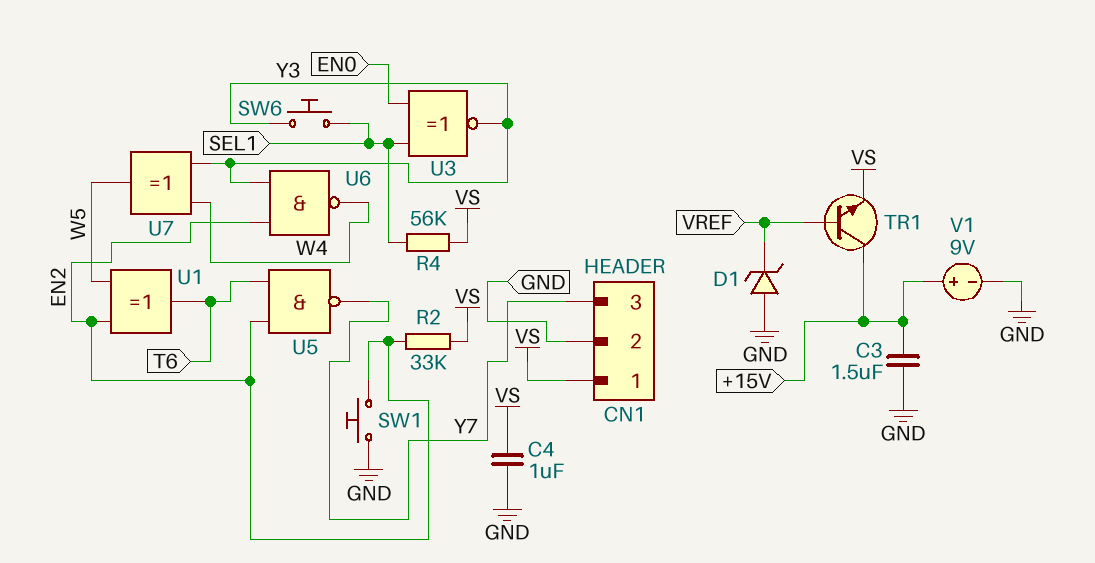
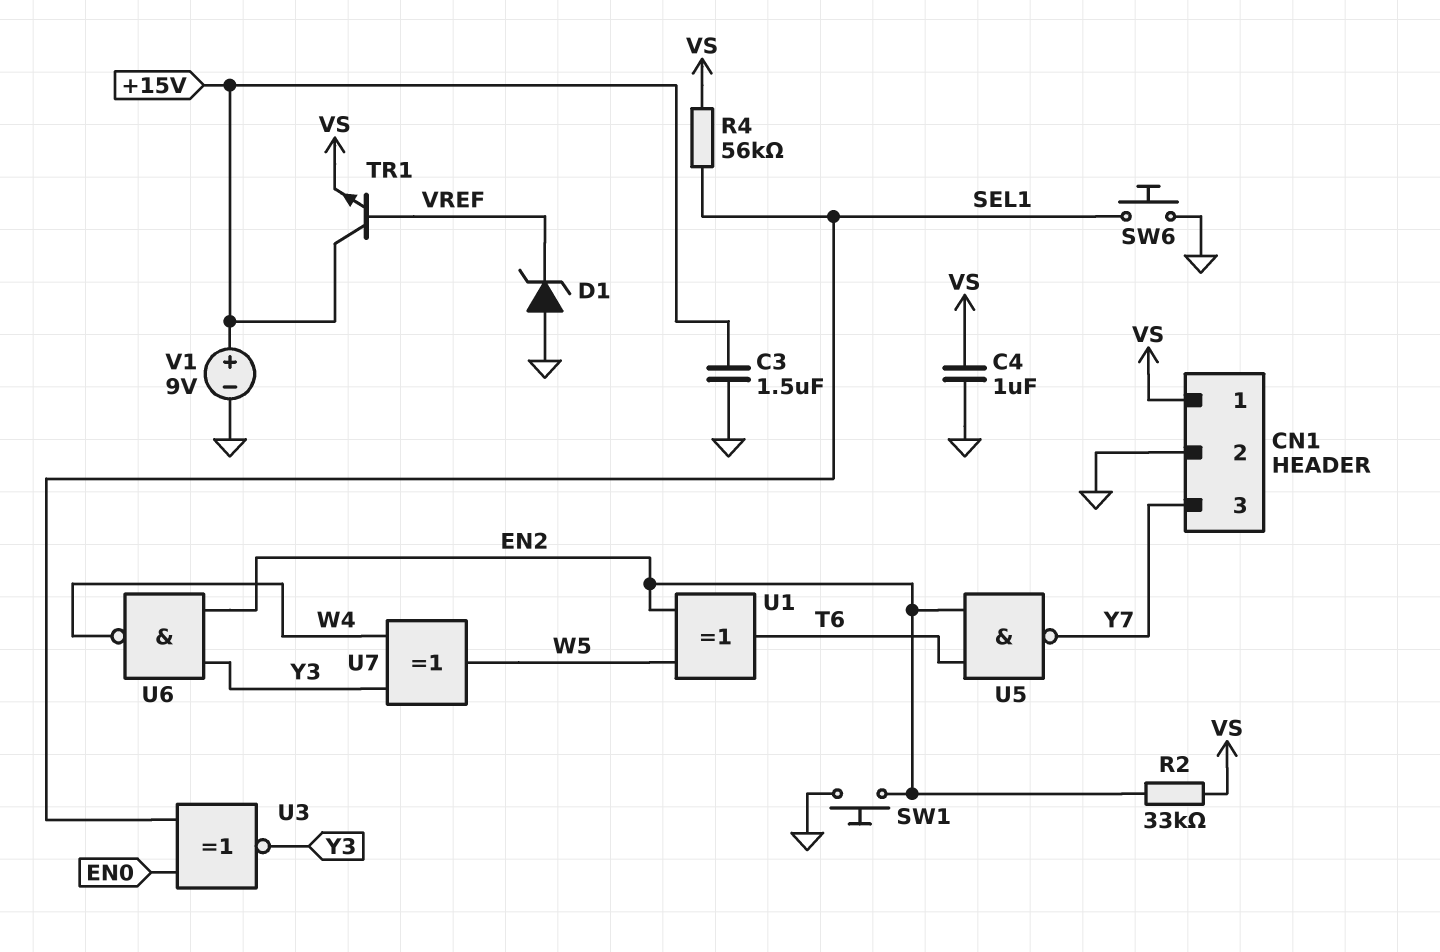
SW6: button (SEL1, Y3) -> button (GND, SEL1)

